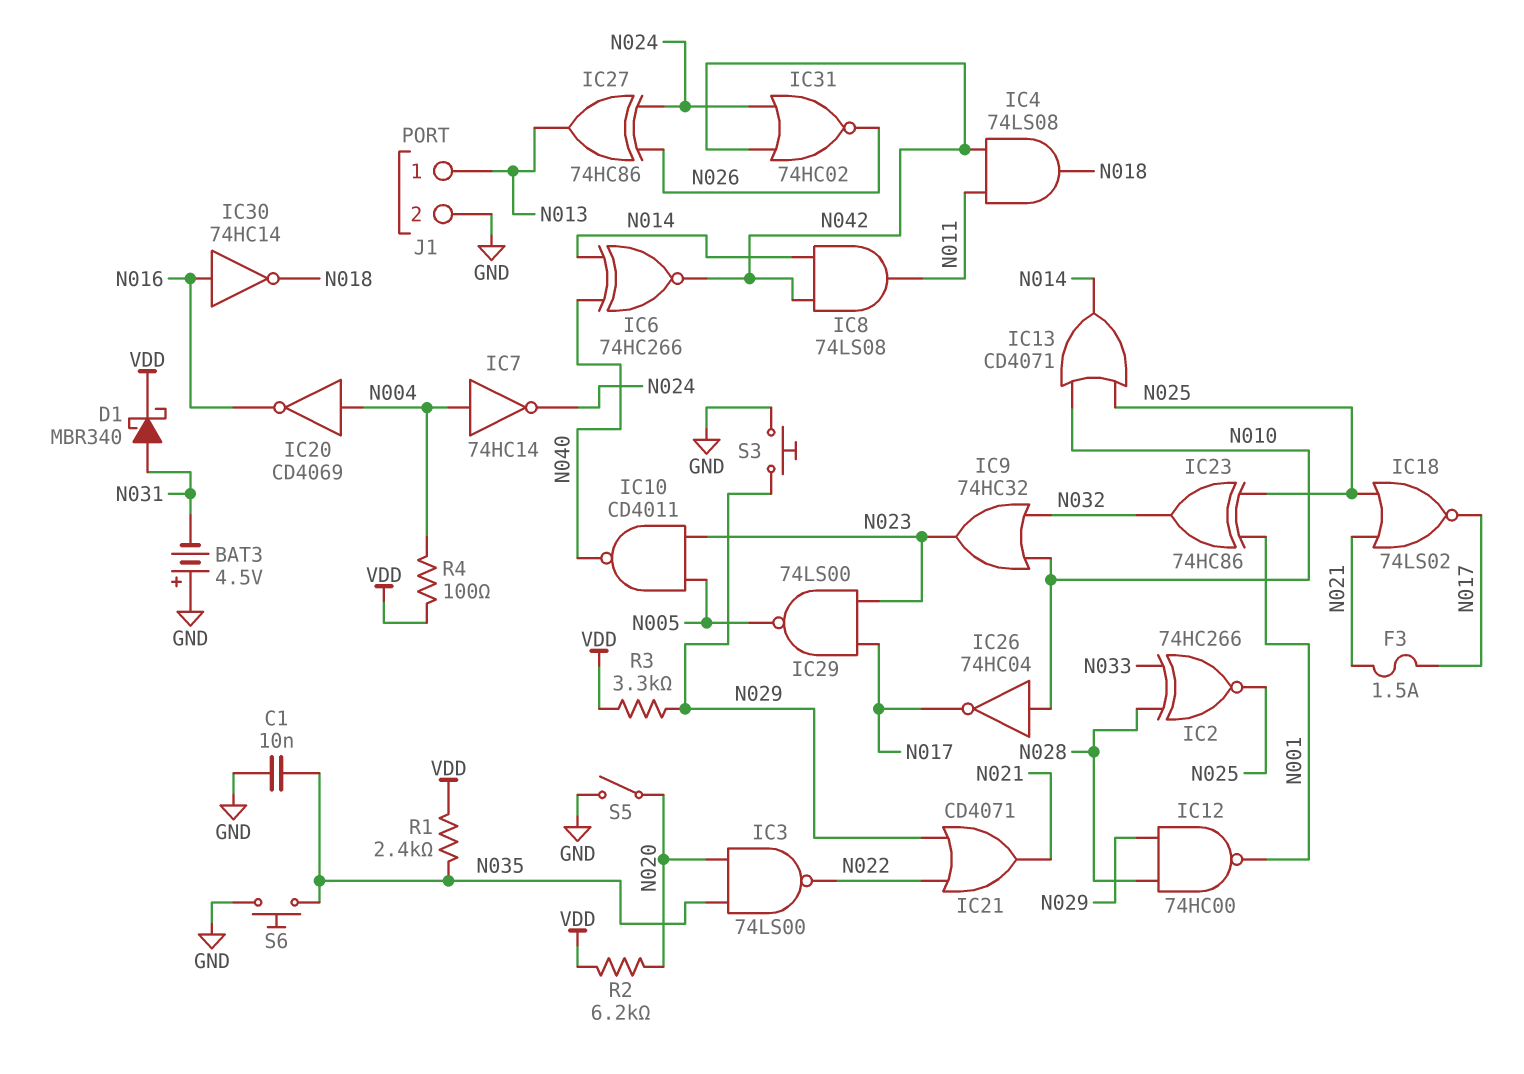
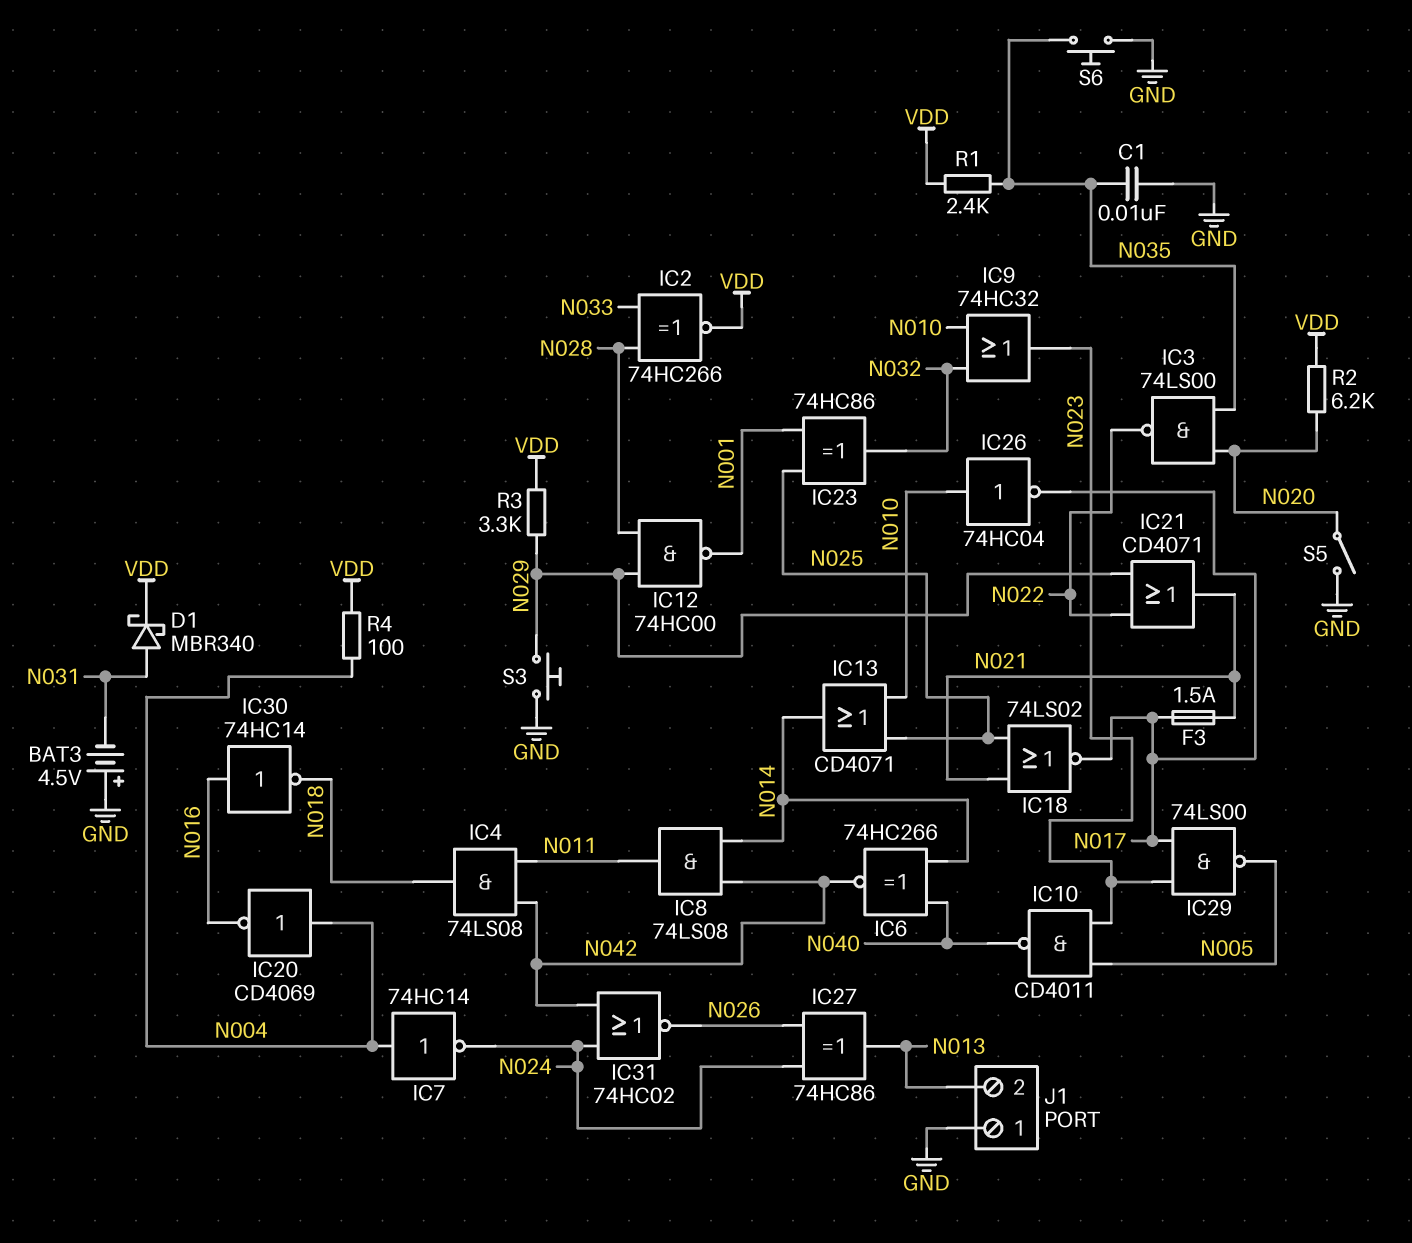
IC2: XNOR 74HC266 (in N028, in N033, out N025) -> XNOR 74HC266 (in N028, in N033, out VDD)
J1 pin 1: N013 -> GND
J1 pin 2: GND -> N013

